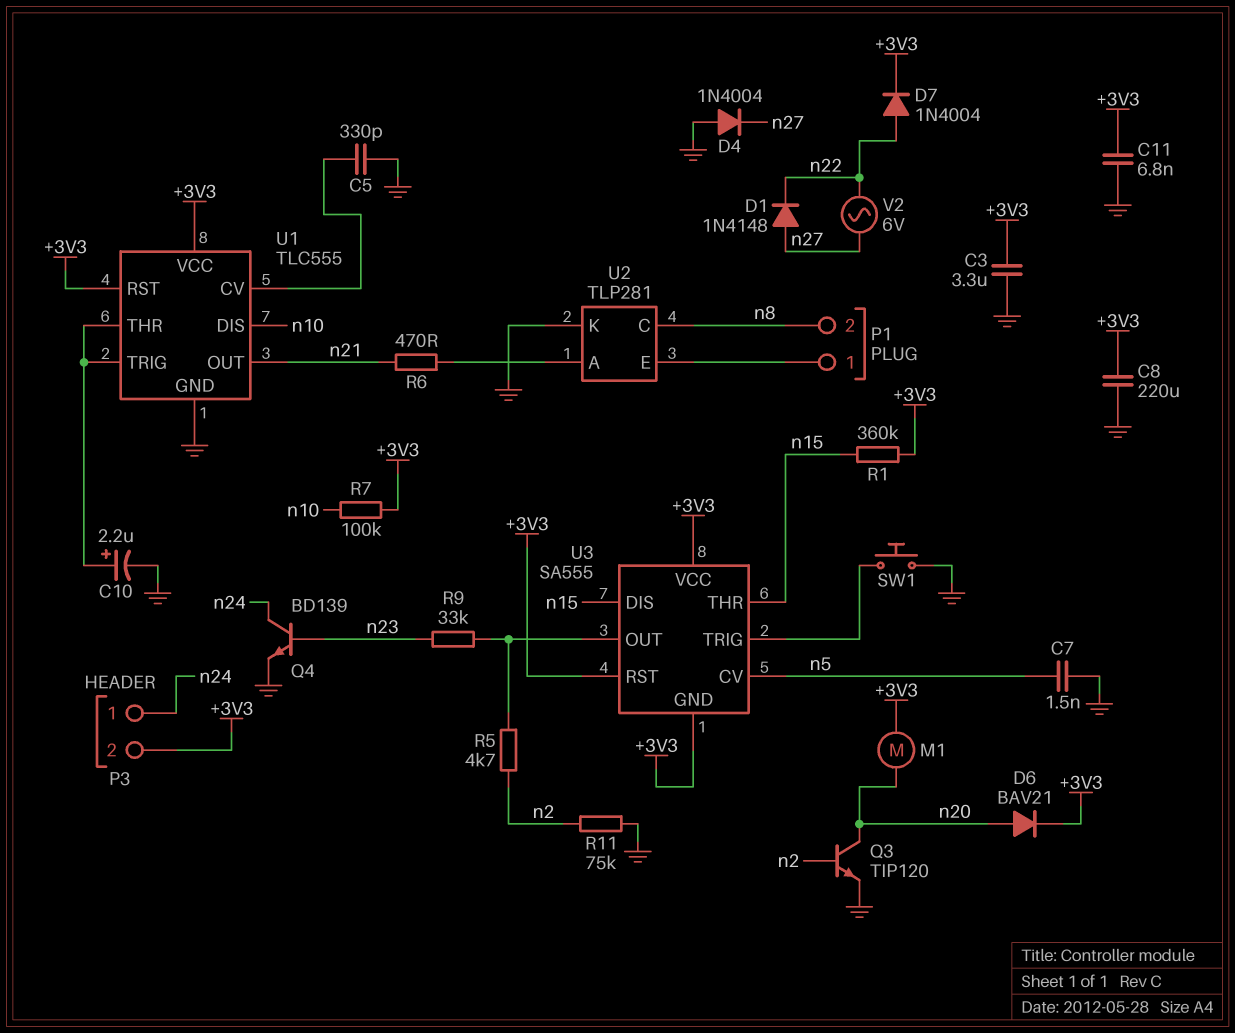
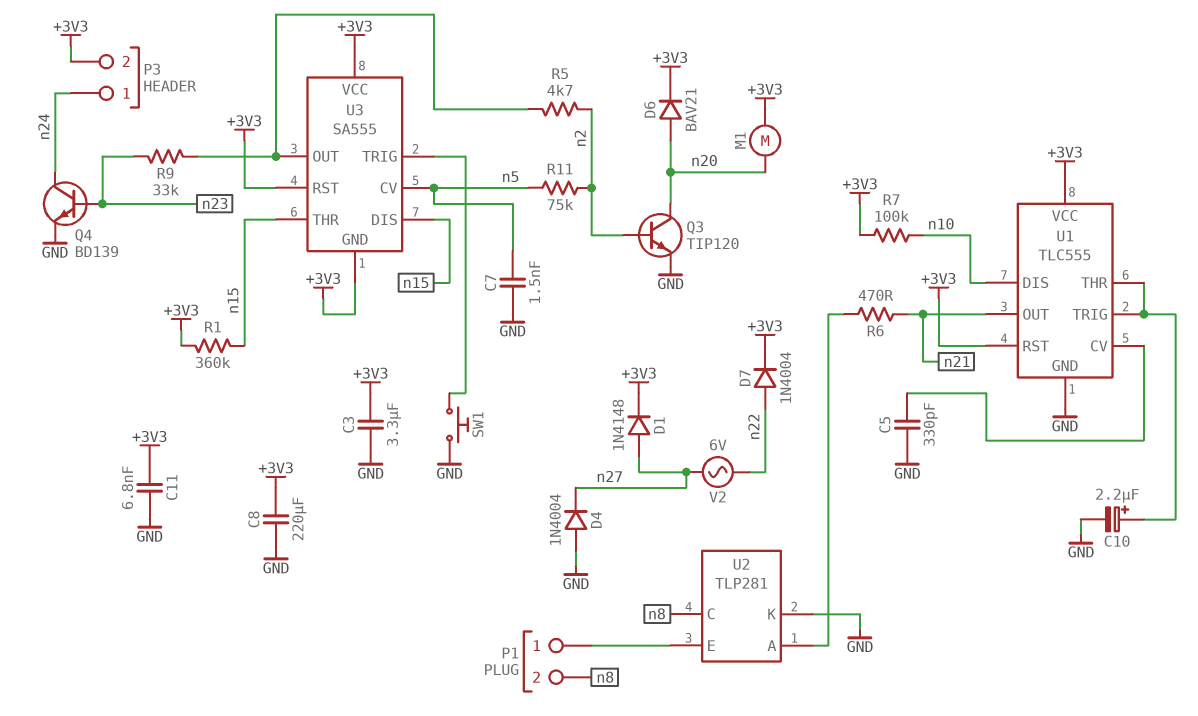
D1: diode 1N4148 (A n27, K n22) -> diode 1N4148 (A n27, K +3V3)
R11: 75k (GND, n2) -> 75k (n2, n5)

